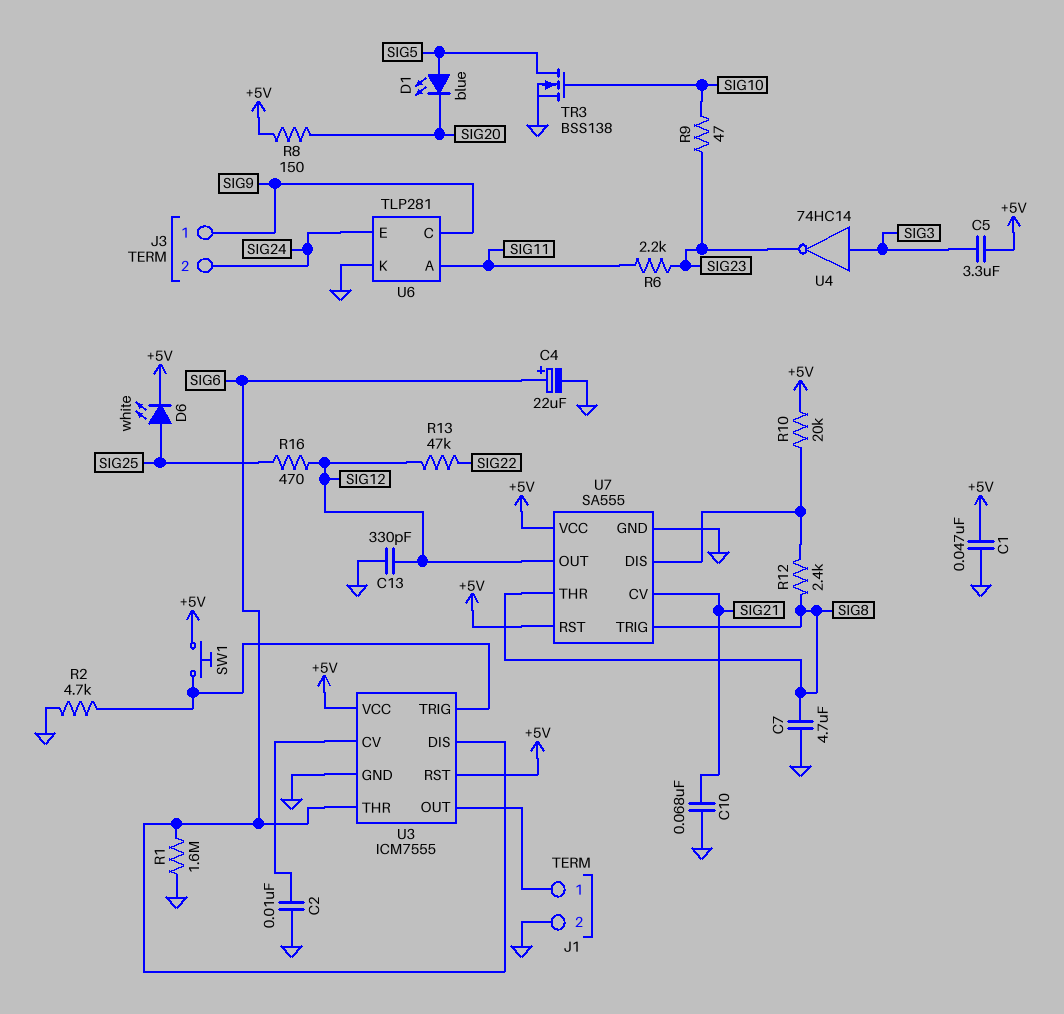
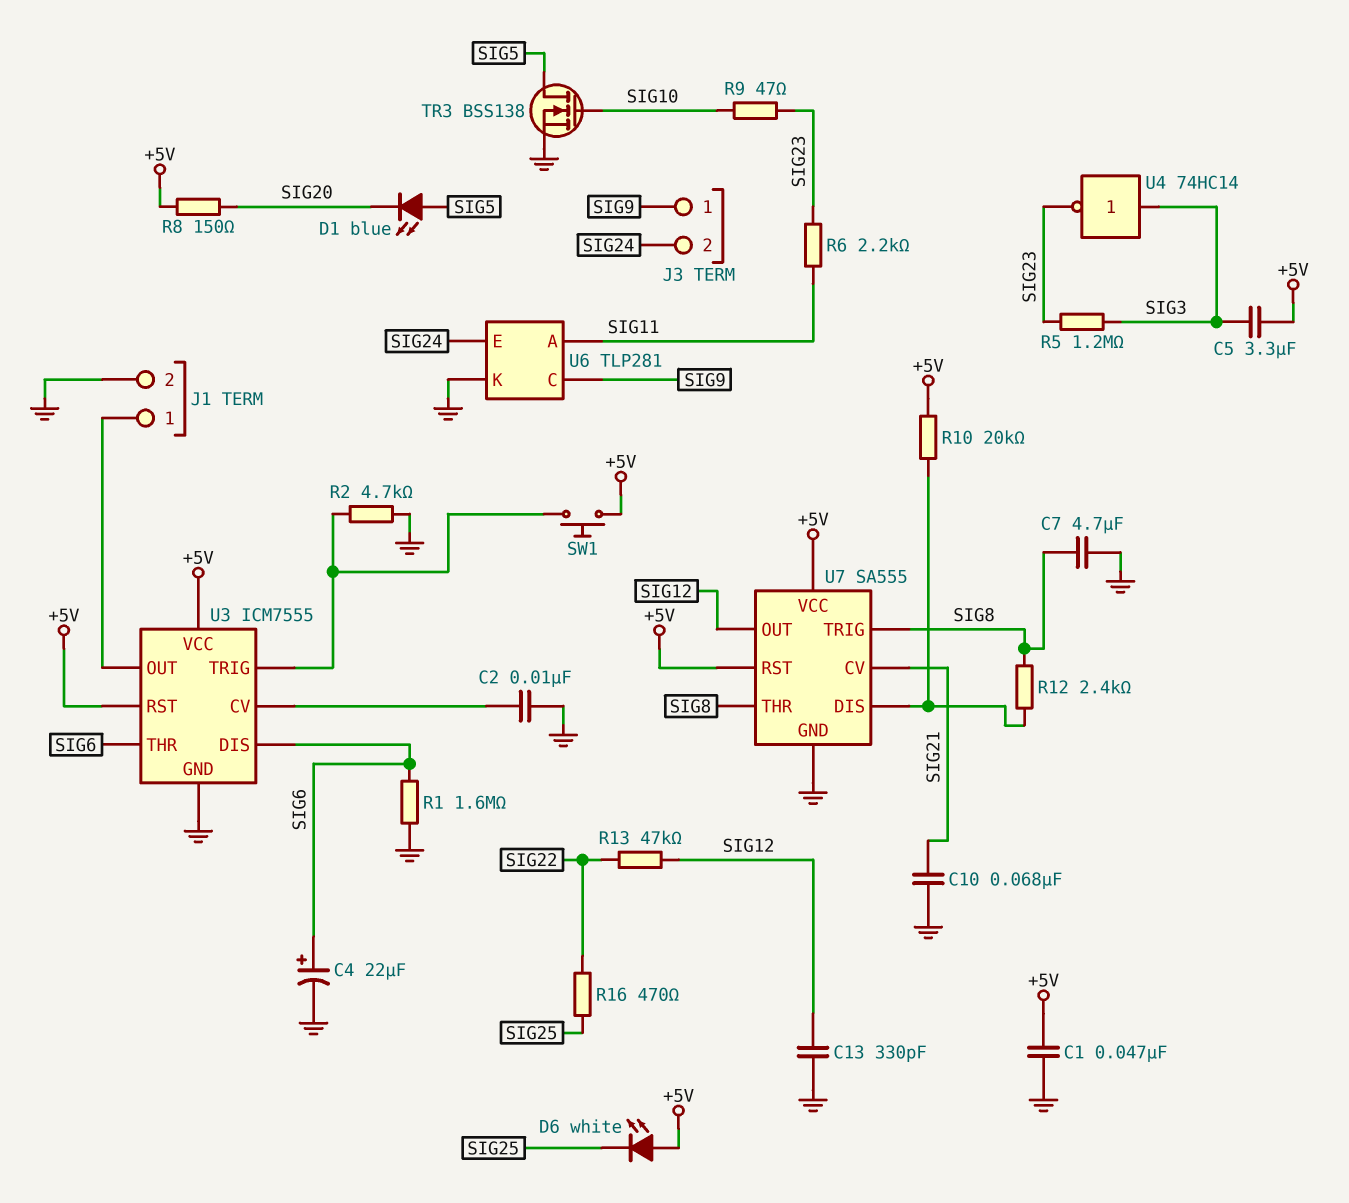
D6: LED white (A SIG25, K +5V) -> LED white (A +5V, K SIG25)
R5: none -> 1.2M (SIG3, SIG23)
R16: 470 (SIG12, SIG25) -> 470 (SIG22, SIG25)

